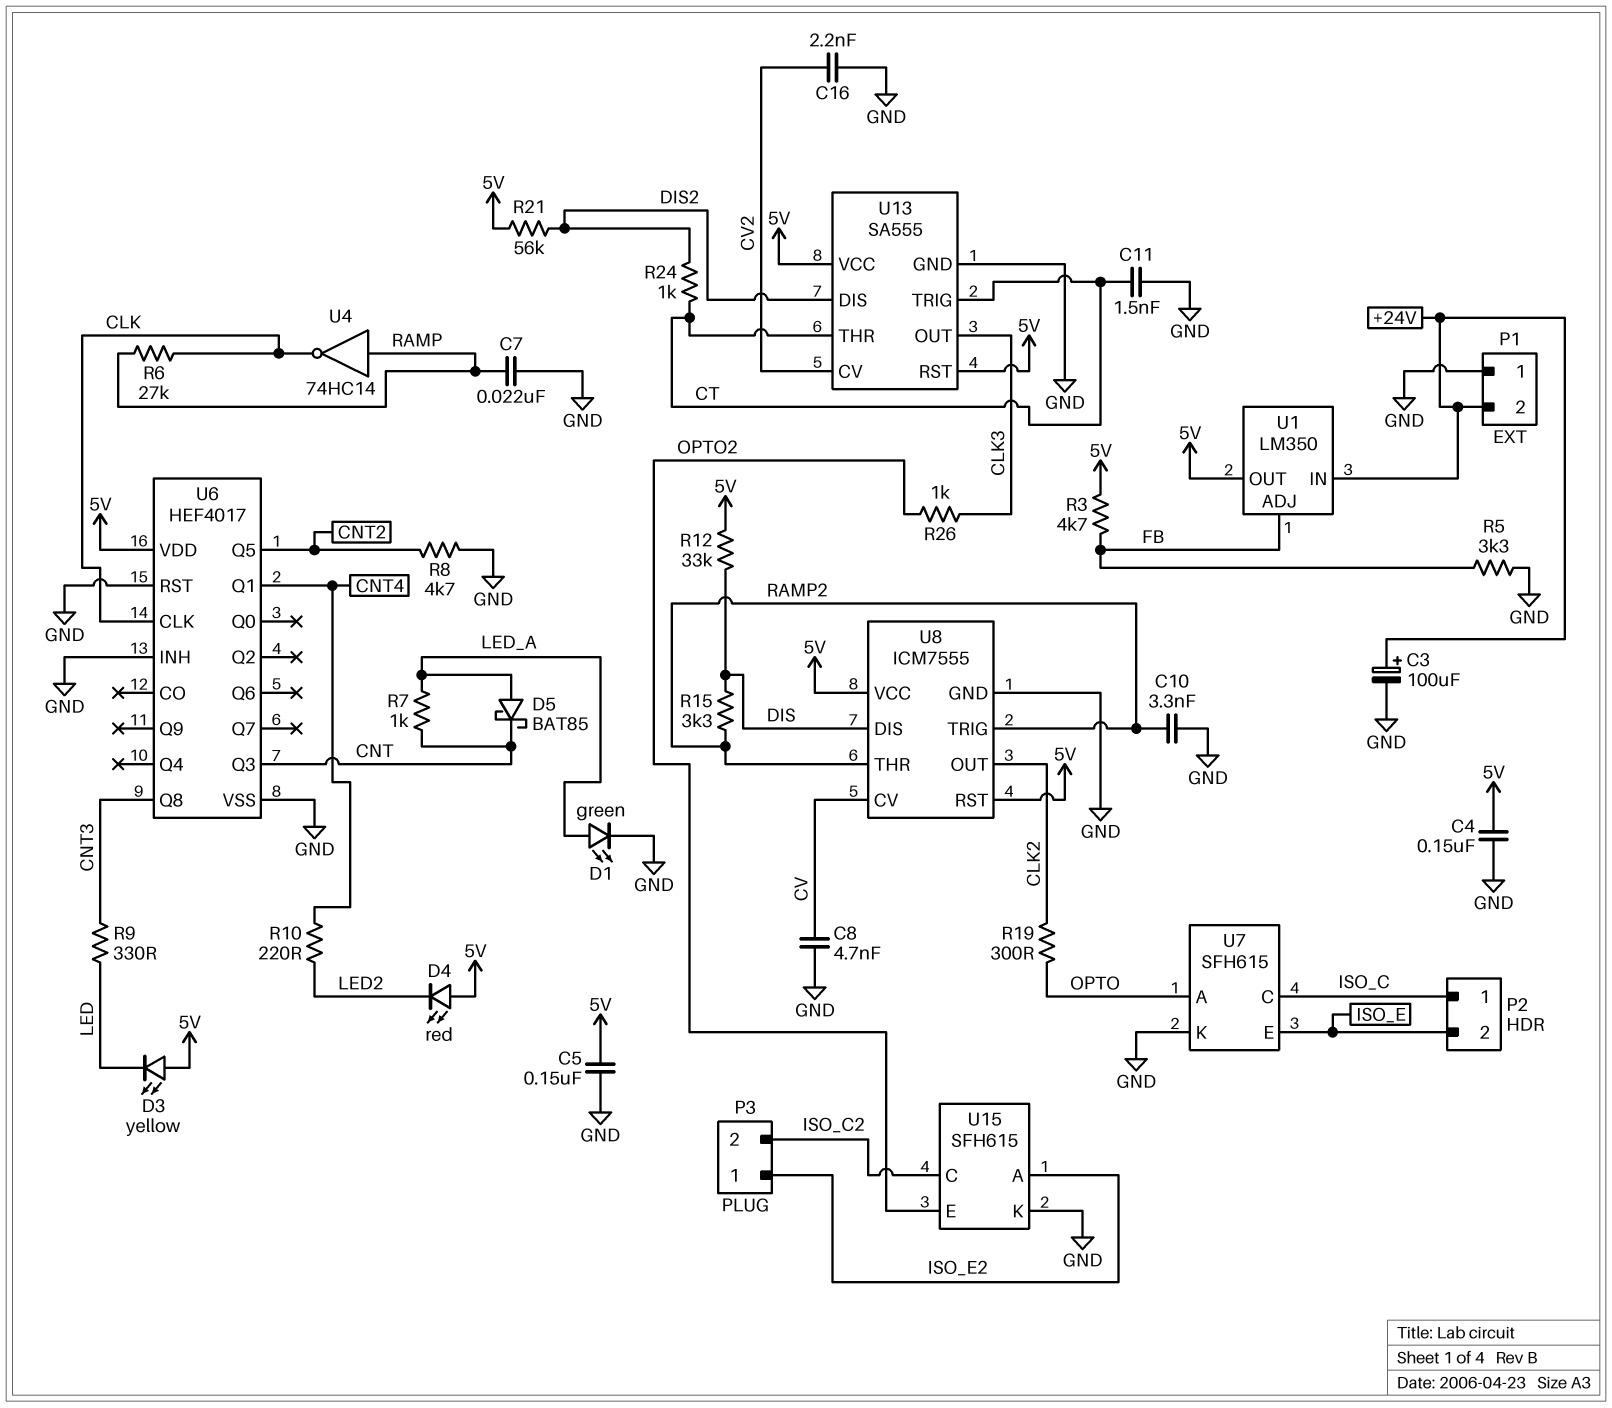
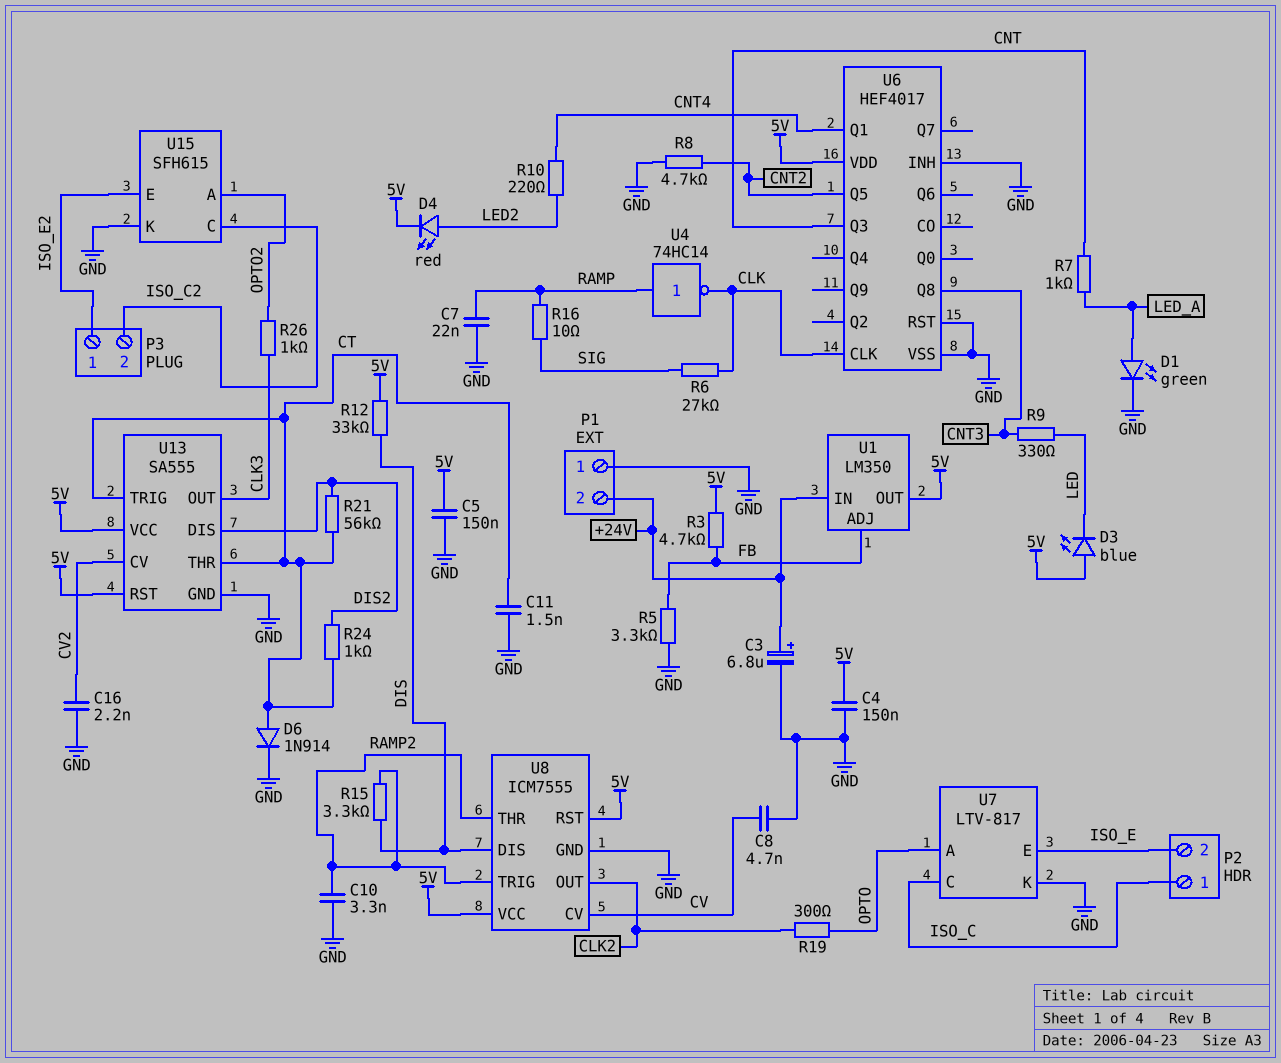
C3: 100uF (plus +24V, minus GND) -> 6.8uF (plus +24V, minus GND)
D3: LED yellow (A 5V, K LED) -> LED blue (A 5V, K LED)
D4: LED red (A 5V, K LED2) -> LED red (A LED2, K 5V)
D5: schottky BAT85 (A LED_A, K CNT) -> none
D6: none -> diode 1N914 (A CT, K GND)
R6: 27k (CLK, RAMP) -> 27k (CLK, SIG)
R16: none -> 10 (RAMP, SIG)
R21: 56k (5V, DIS2) -> 56k (CT, DIS2)
U7: SFH615 -> LTV-817
U15 pin A: ISO_E2 -> OPTO2
U15 pin E: OPTO2 -> ISO_E2

